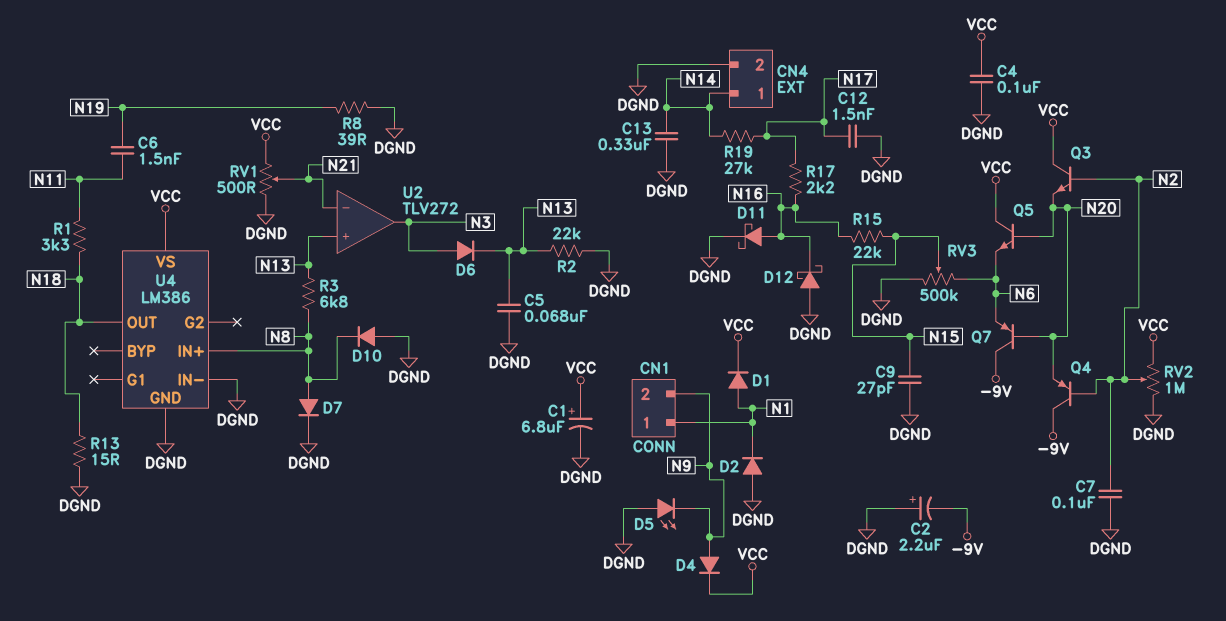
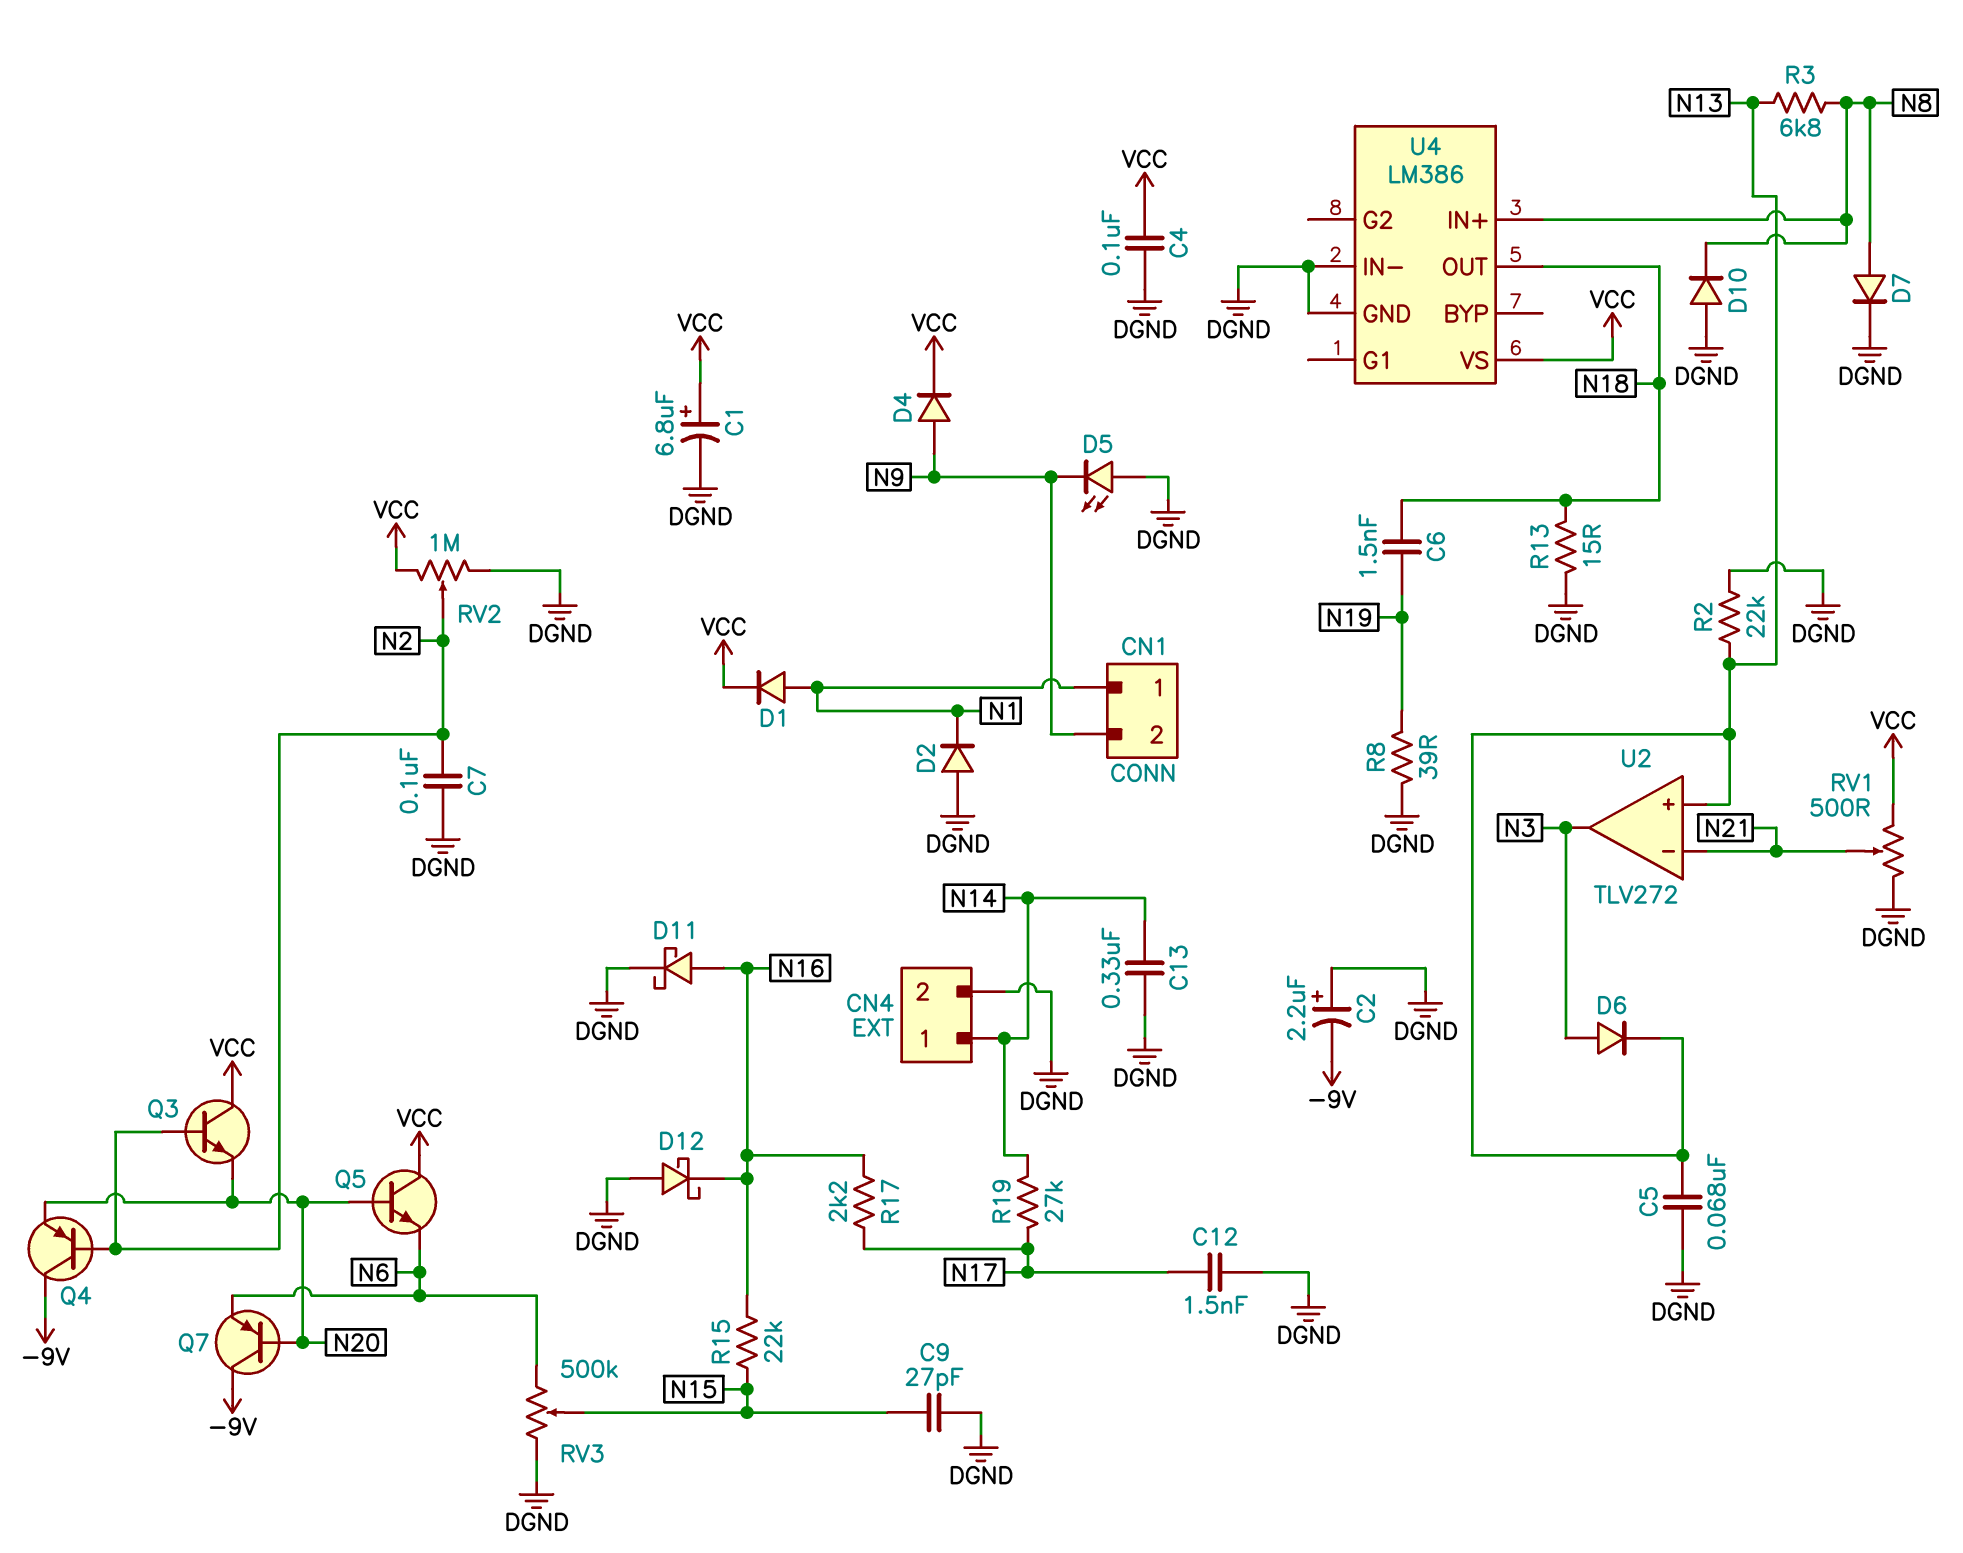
C6: 1.5nF (N11, N19) -> 1.5nF (N18, N19)
R1: 3.3k (N11, N18) -> none

